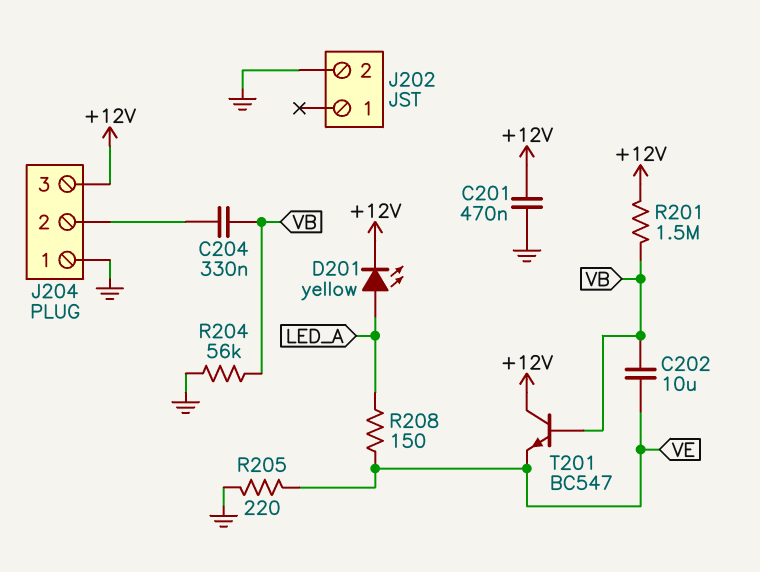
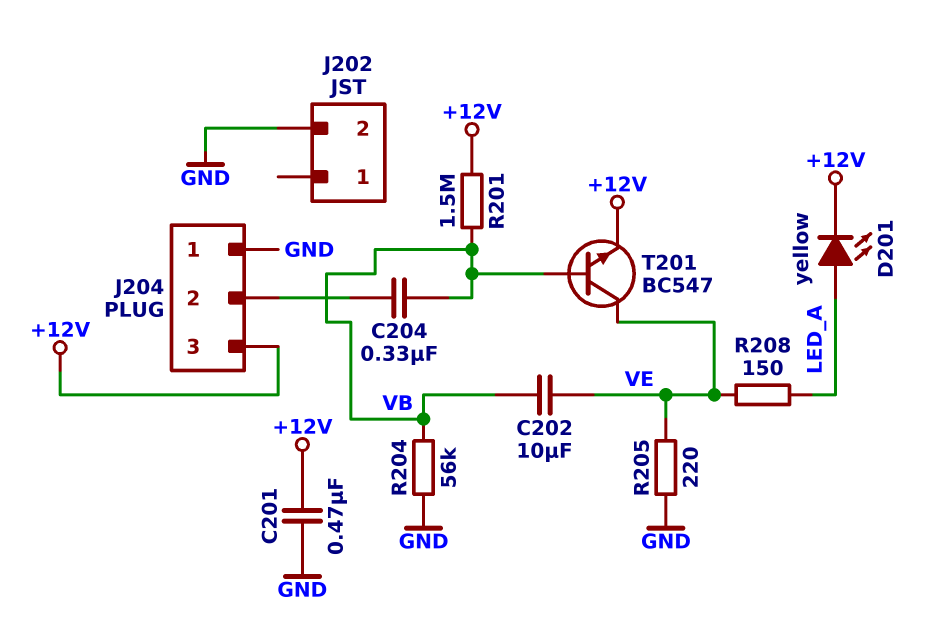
T201: NPN BC547 (B VB, C +12V, E VE) -> NPN BC547 (B VB, C VE, E +12V)

